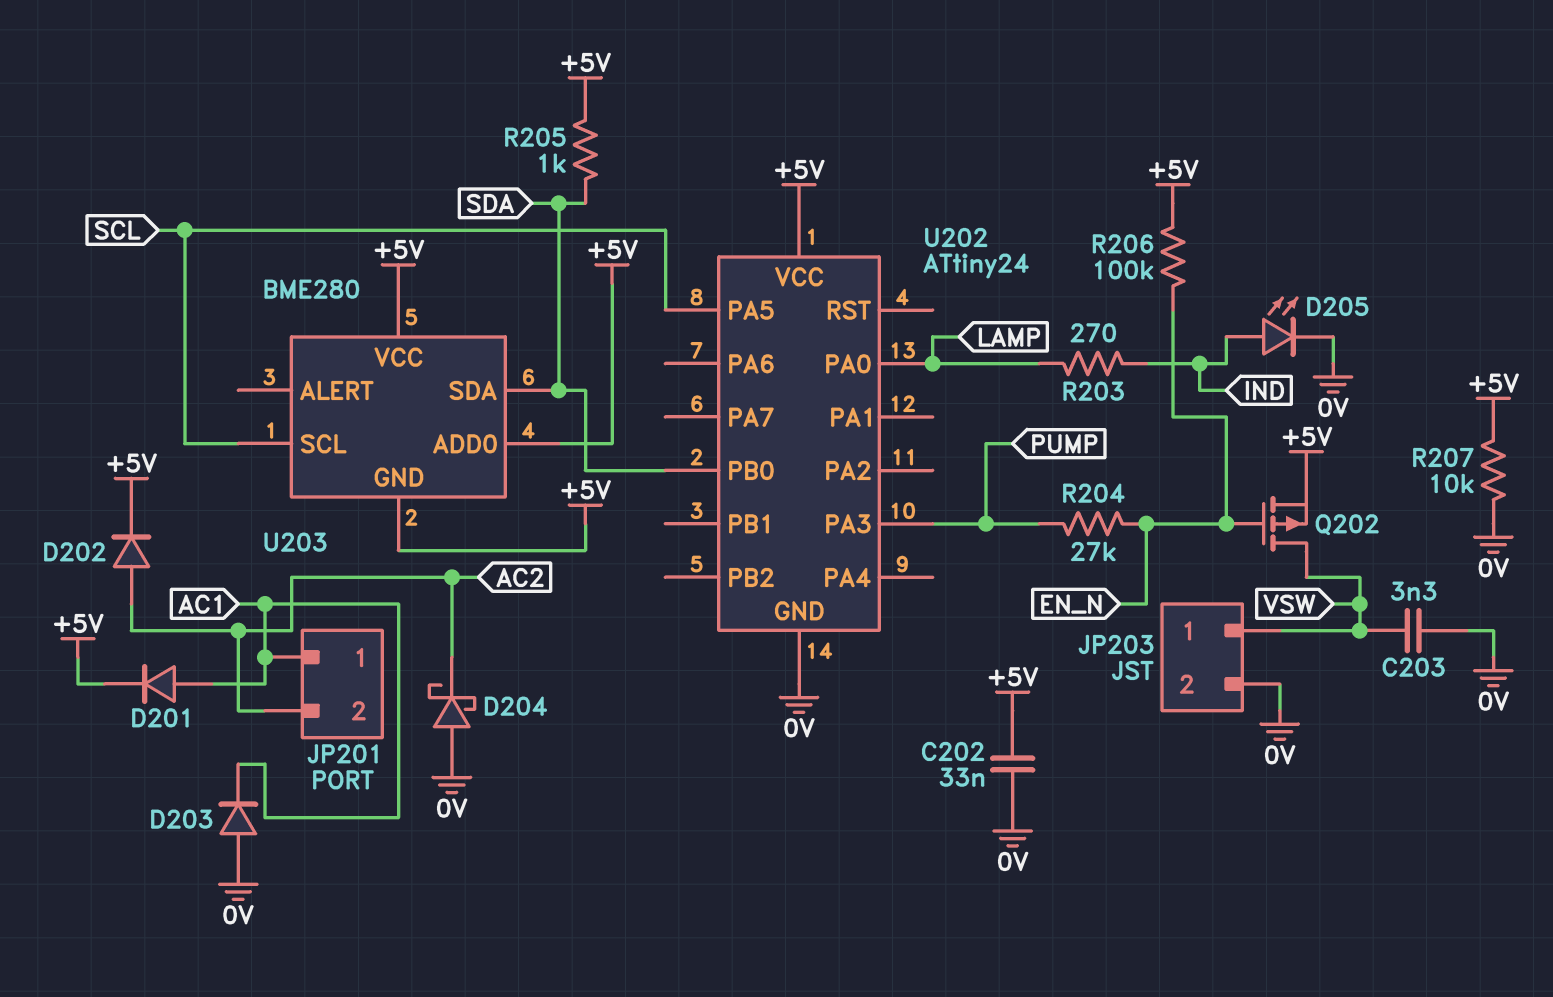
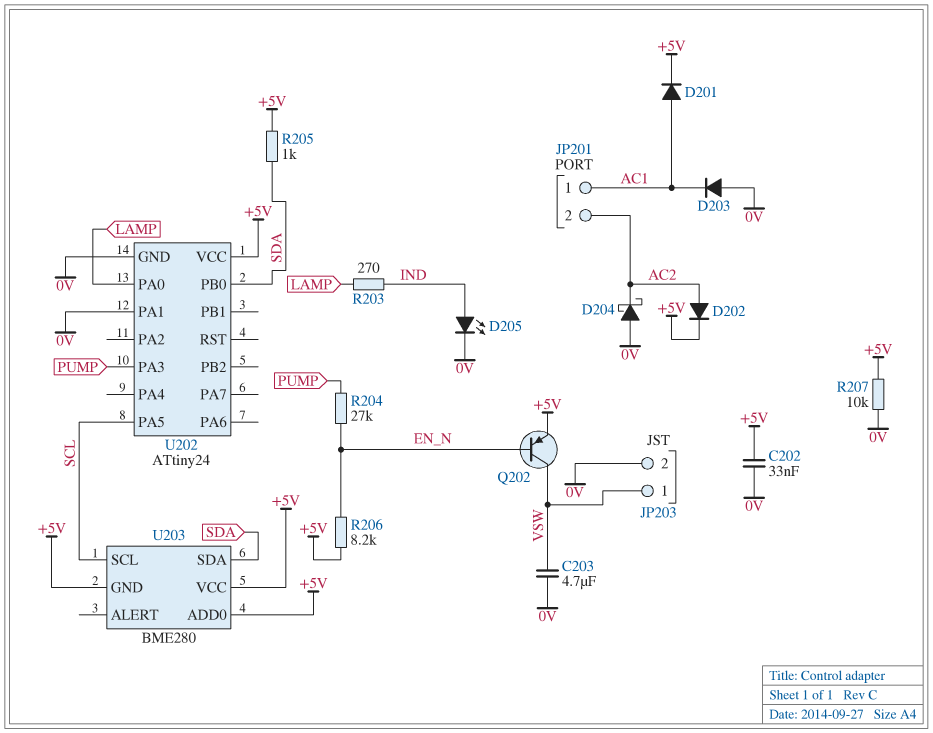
C203: 3.3nF (0V, VSW) -> 4.7uF (0V, VSW)
Q202: PMOS (G EN_N, D VSW, S +5V) -> PNP (B EN_N, C VSW, E +5V)
R206: 100k (+5V, EN_N) -> 8.2k (+5V, EN_N)
U202 pin PA1: none -> 0V

